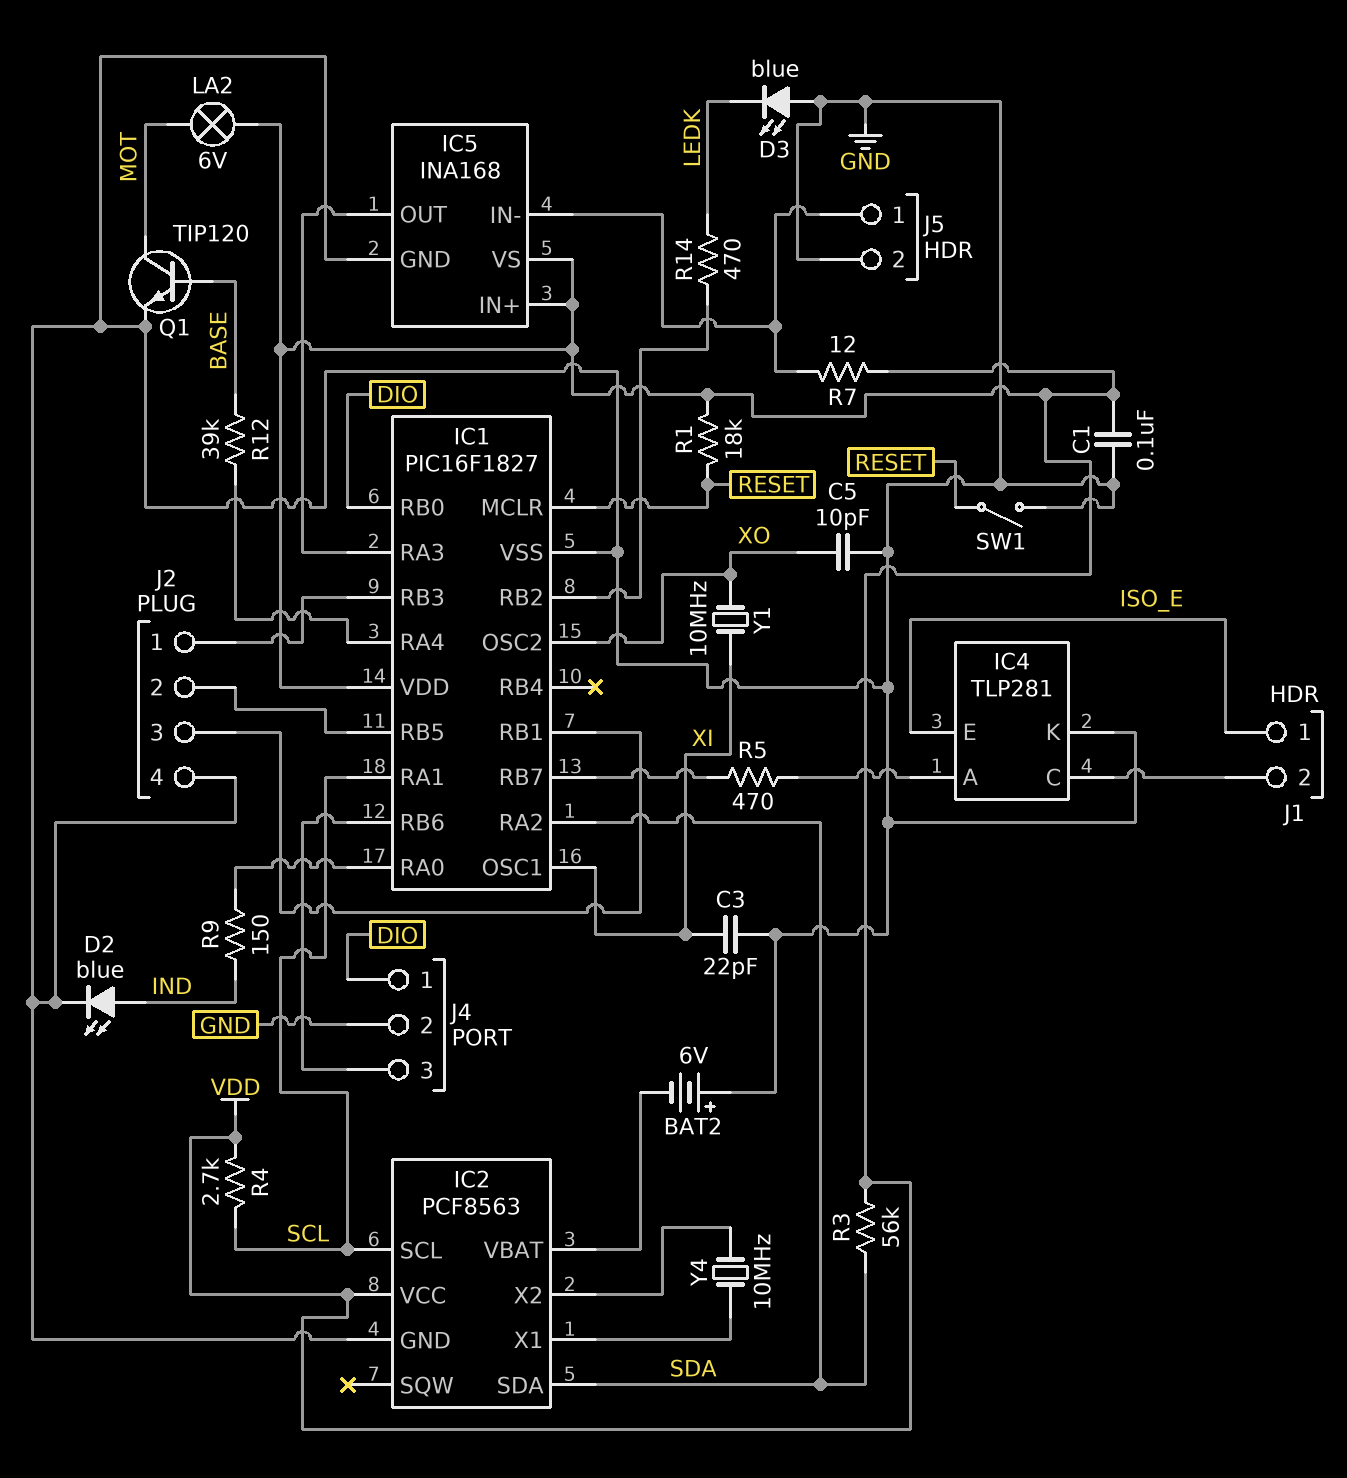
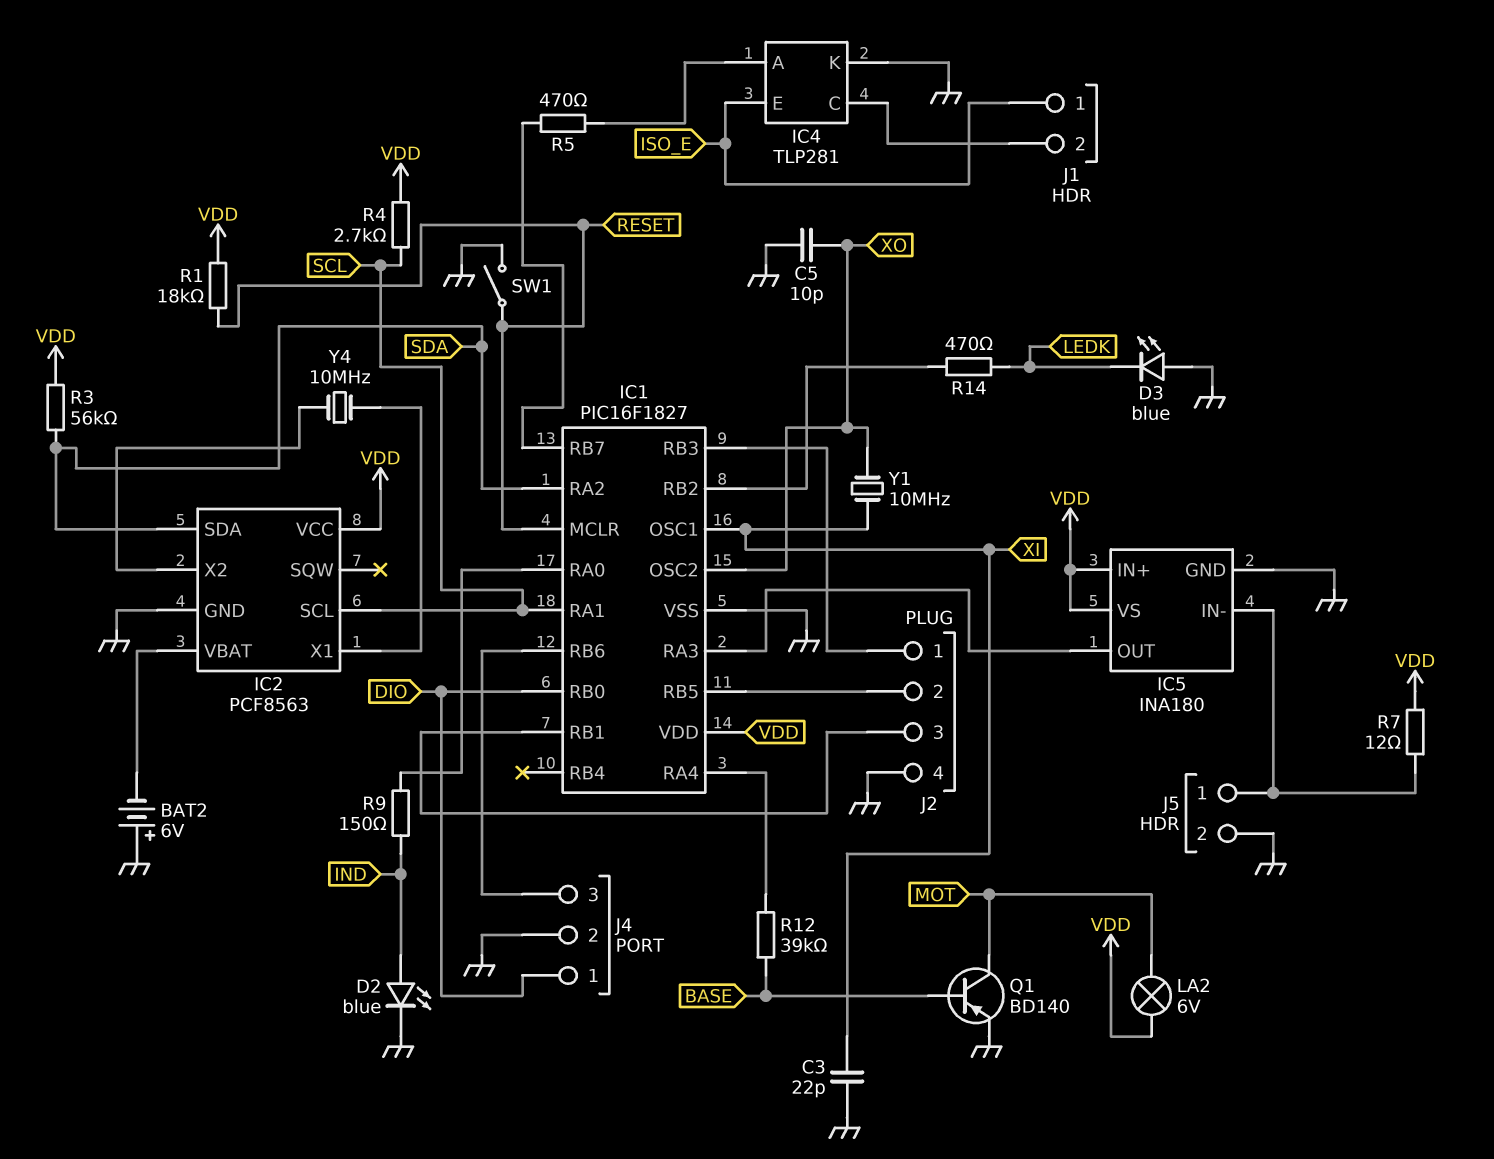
C1: 100nF (GND, VDD) -> none
IC5: INA168 -> INA180
Q1: NPN TIP120 (B BASE, C MOT, E GND) -> PNP BD140 (B BASE, C MOT, E GND)

